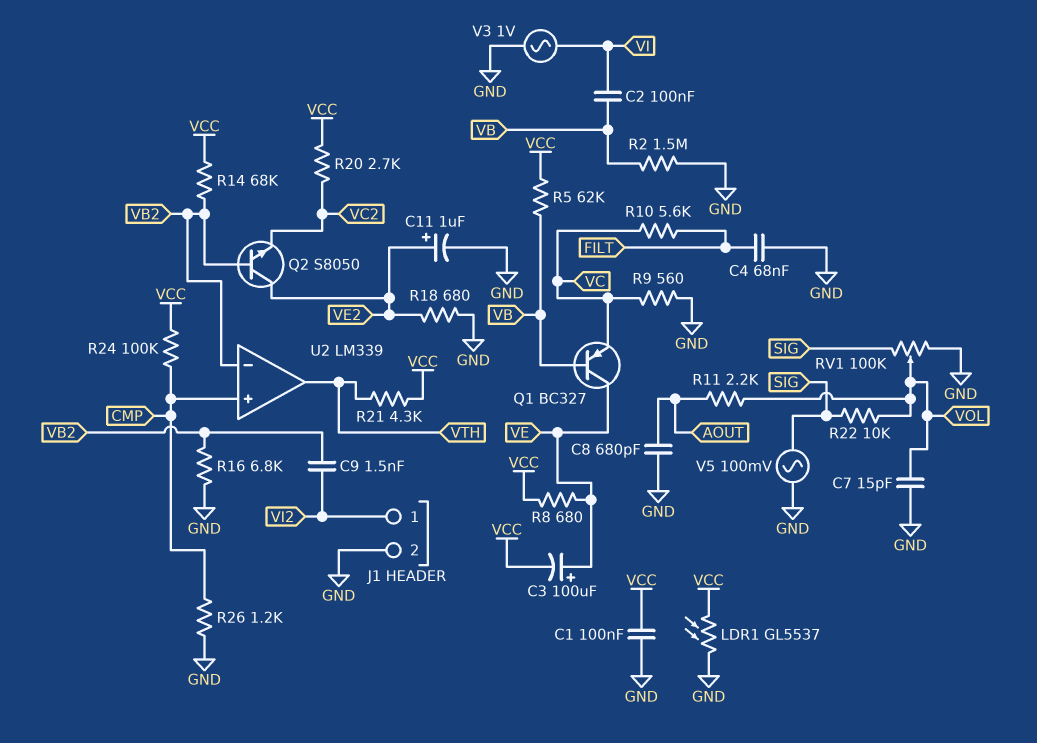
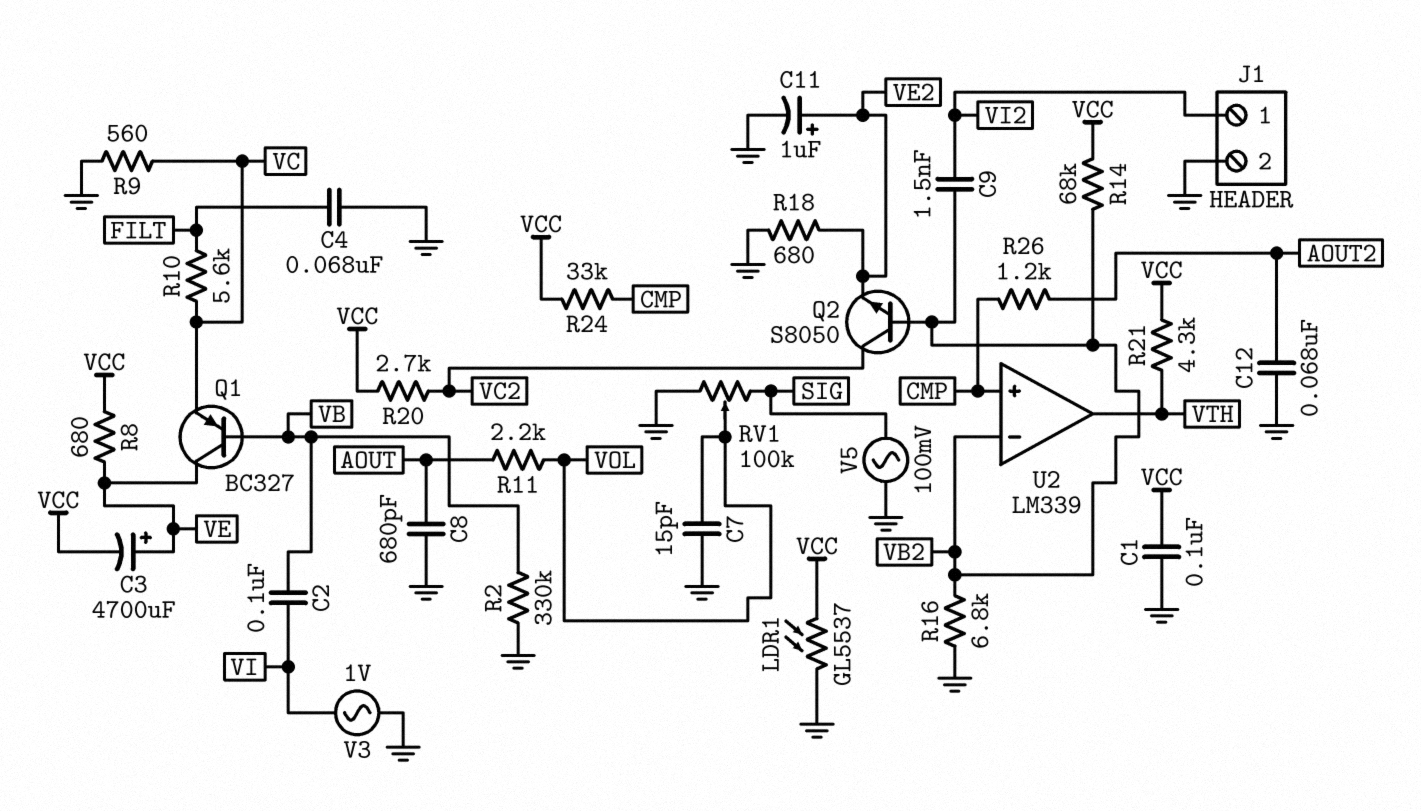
C3: 100uF (plus VE, minus VCC) -> 4700uF (plus VE, minus VCC)
C12: none -> 68nF (AOUT2, GND)
Q2: NPN S8050 (B VB2, C VE2, E VC2) -> NPN S8050 (B VB2, C VC2, E VE2)
R2: 1.5M (GND, VB) -> 330k (GND, VB)
R5: 62k (VB, VCC) -> none
R22: 10k (SIG, VOL) -> none
R24: 100k (CMP, VCC) -> 33k (CMP, VCC)
R26: 1.2k (CMP, GND) -> 1.2k (AOUT2, CMP)

